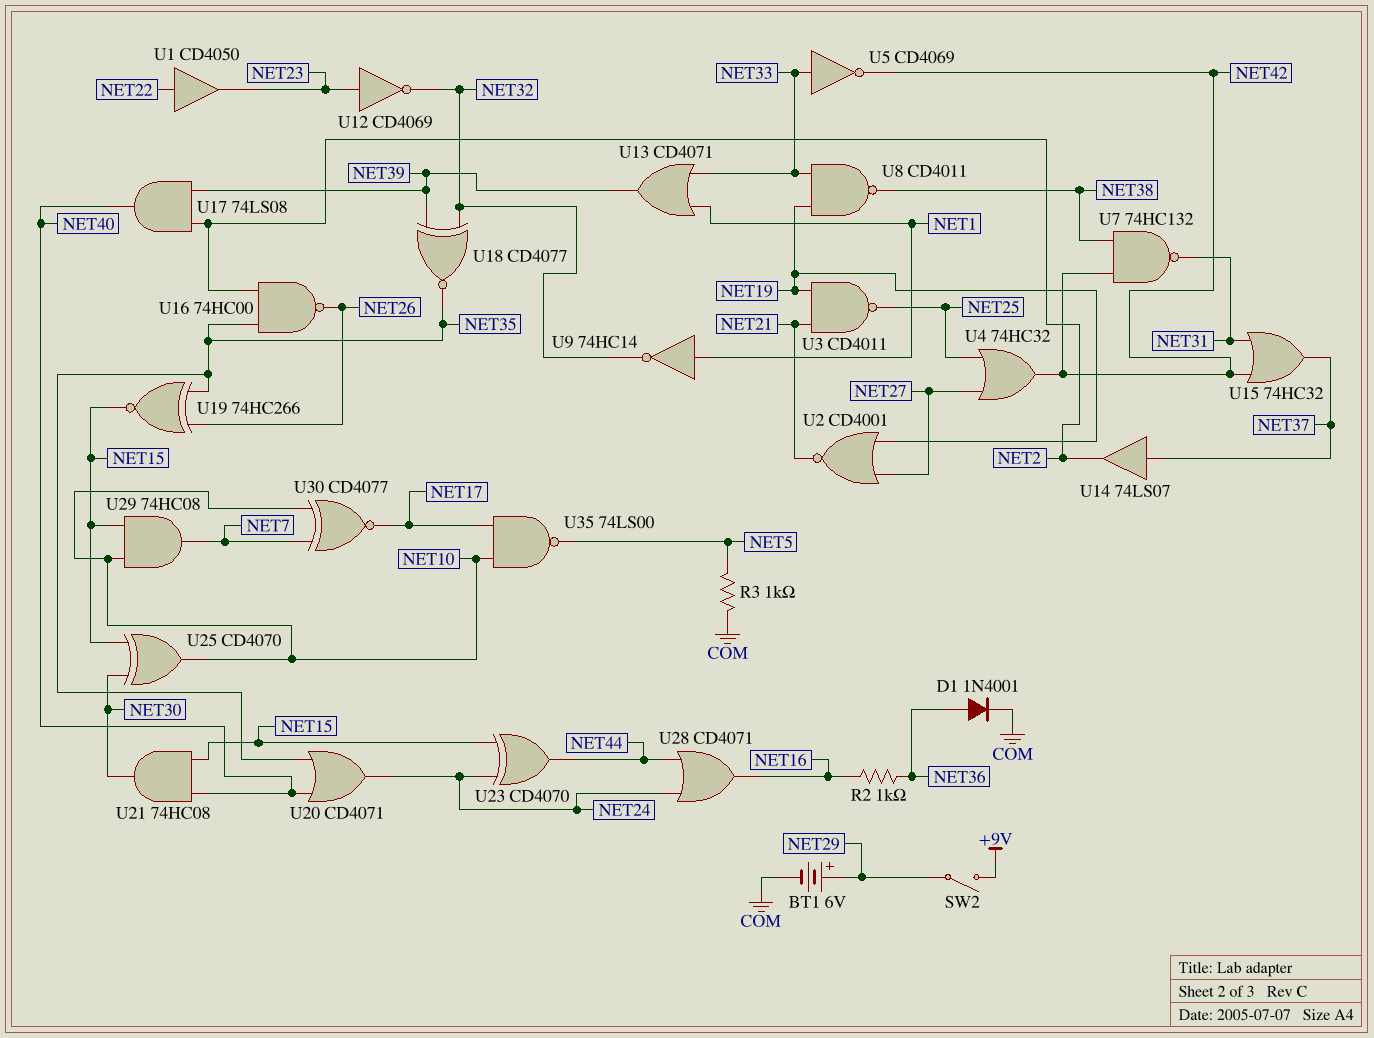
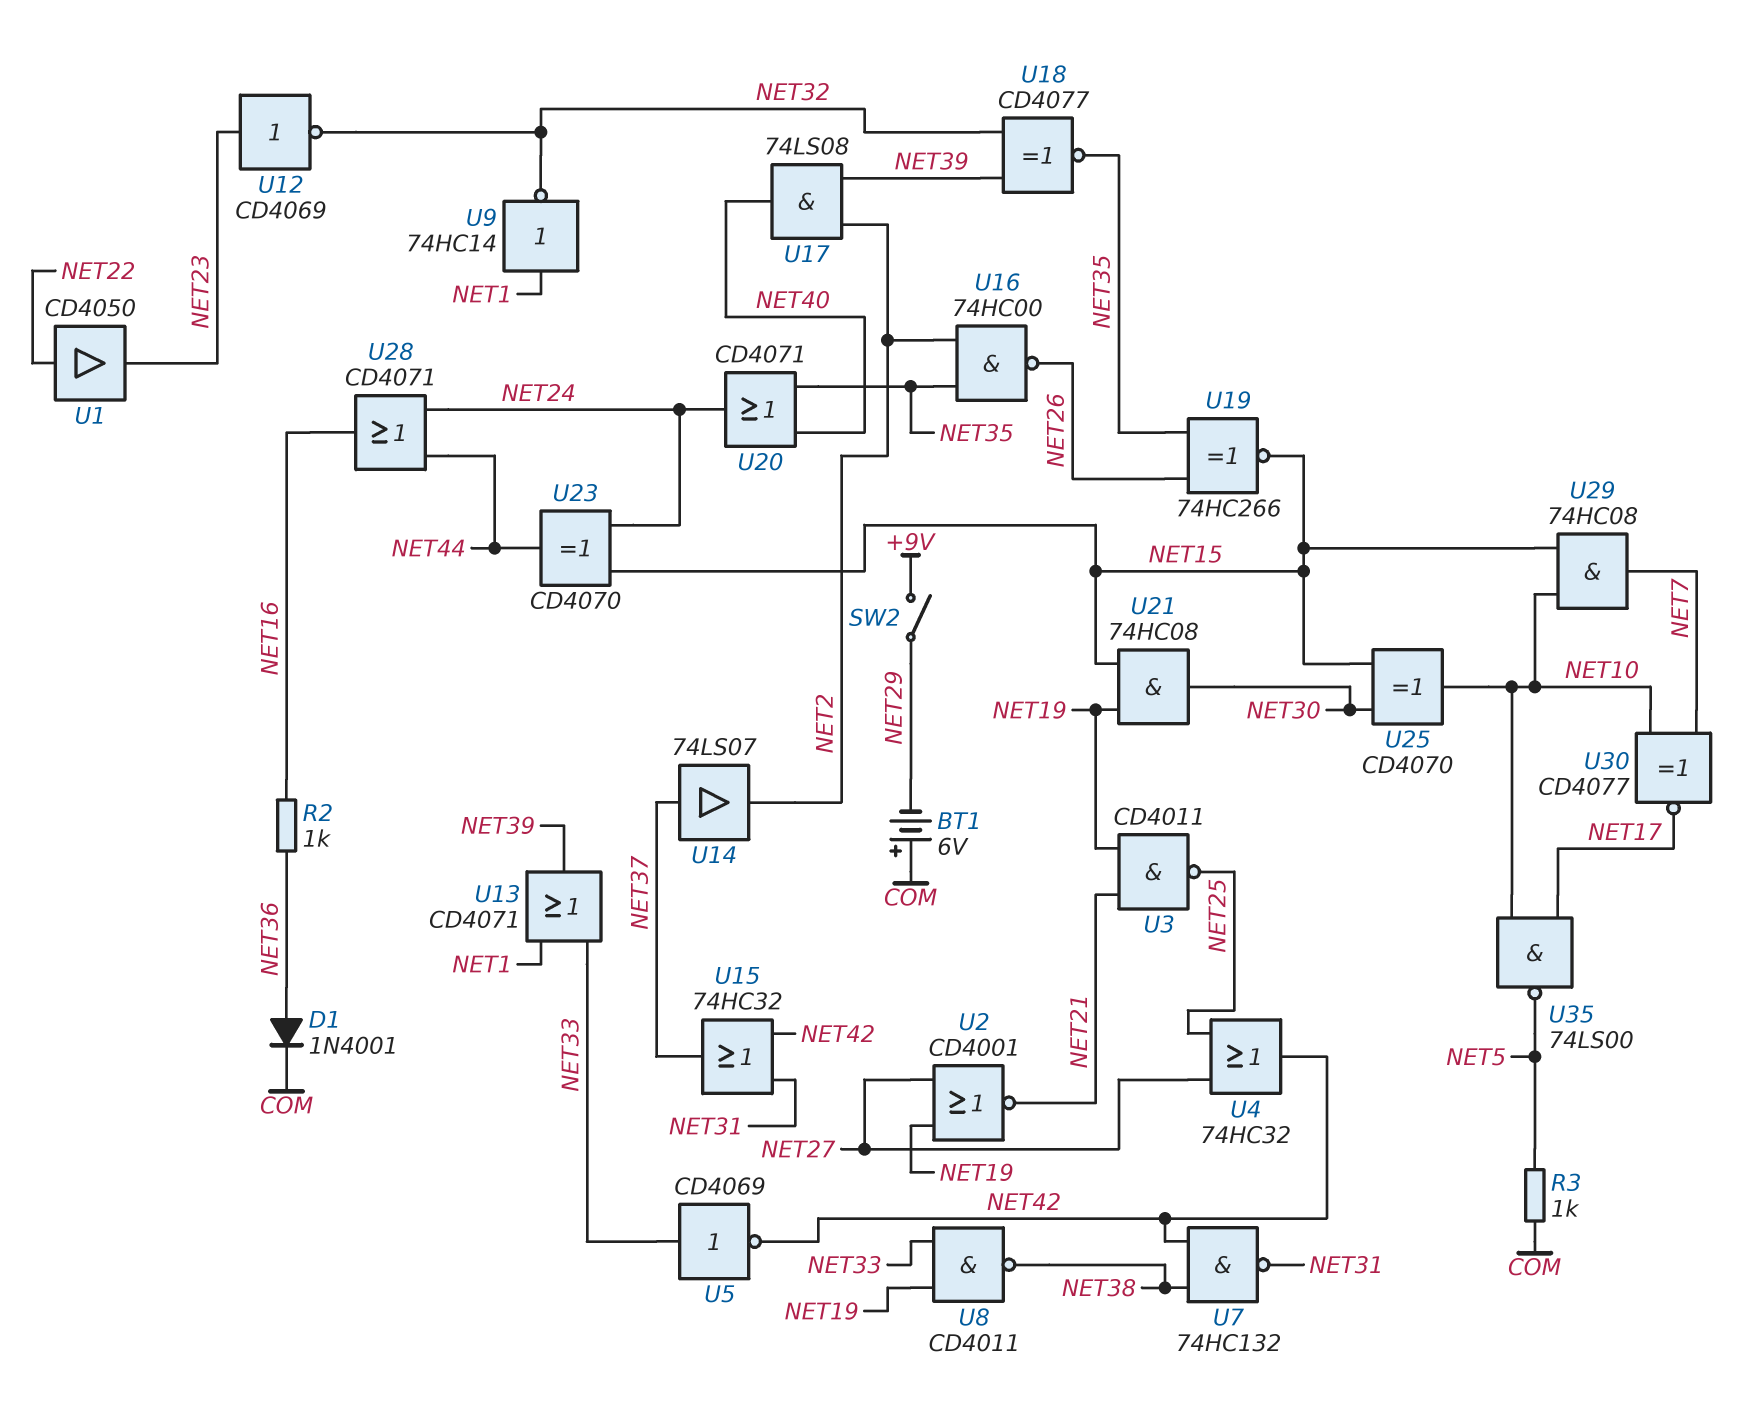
BT1: 6V (plus NET29, minus COM) -> 6V (plus COM, minus NET29)
U21: AND 74HC08 (in NET15, in NET40, out NET30) -> AND 74HC08 (in NET15, in NET19, out NET30)

